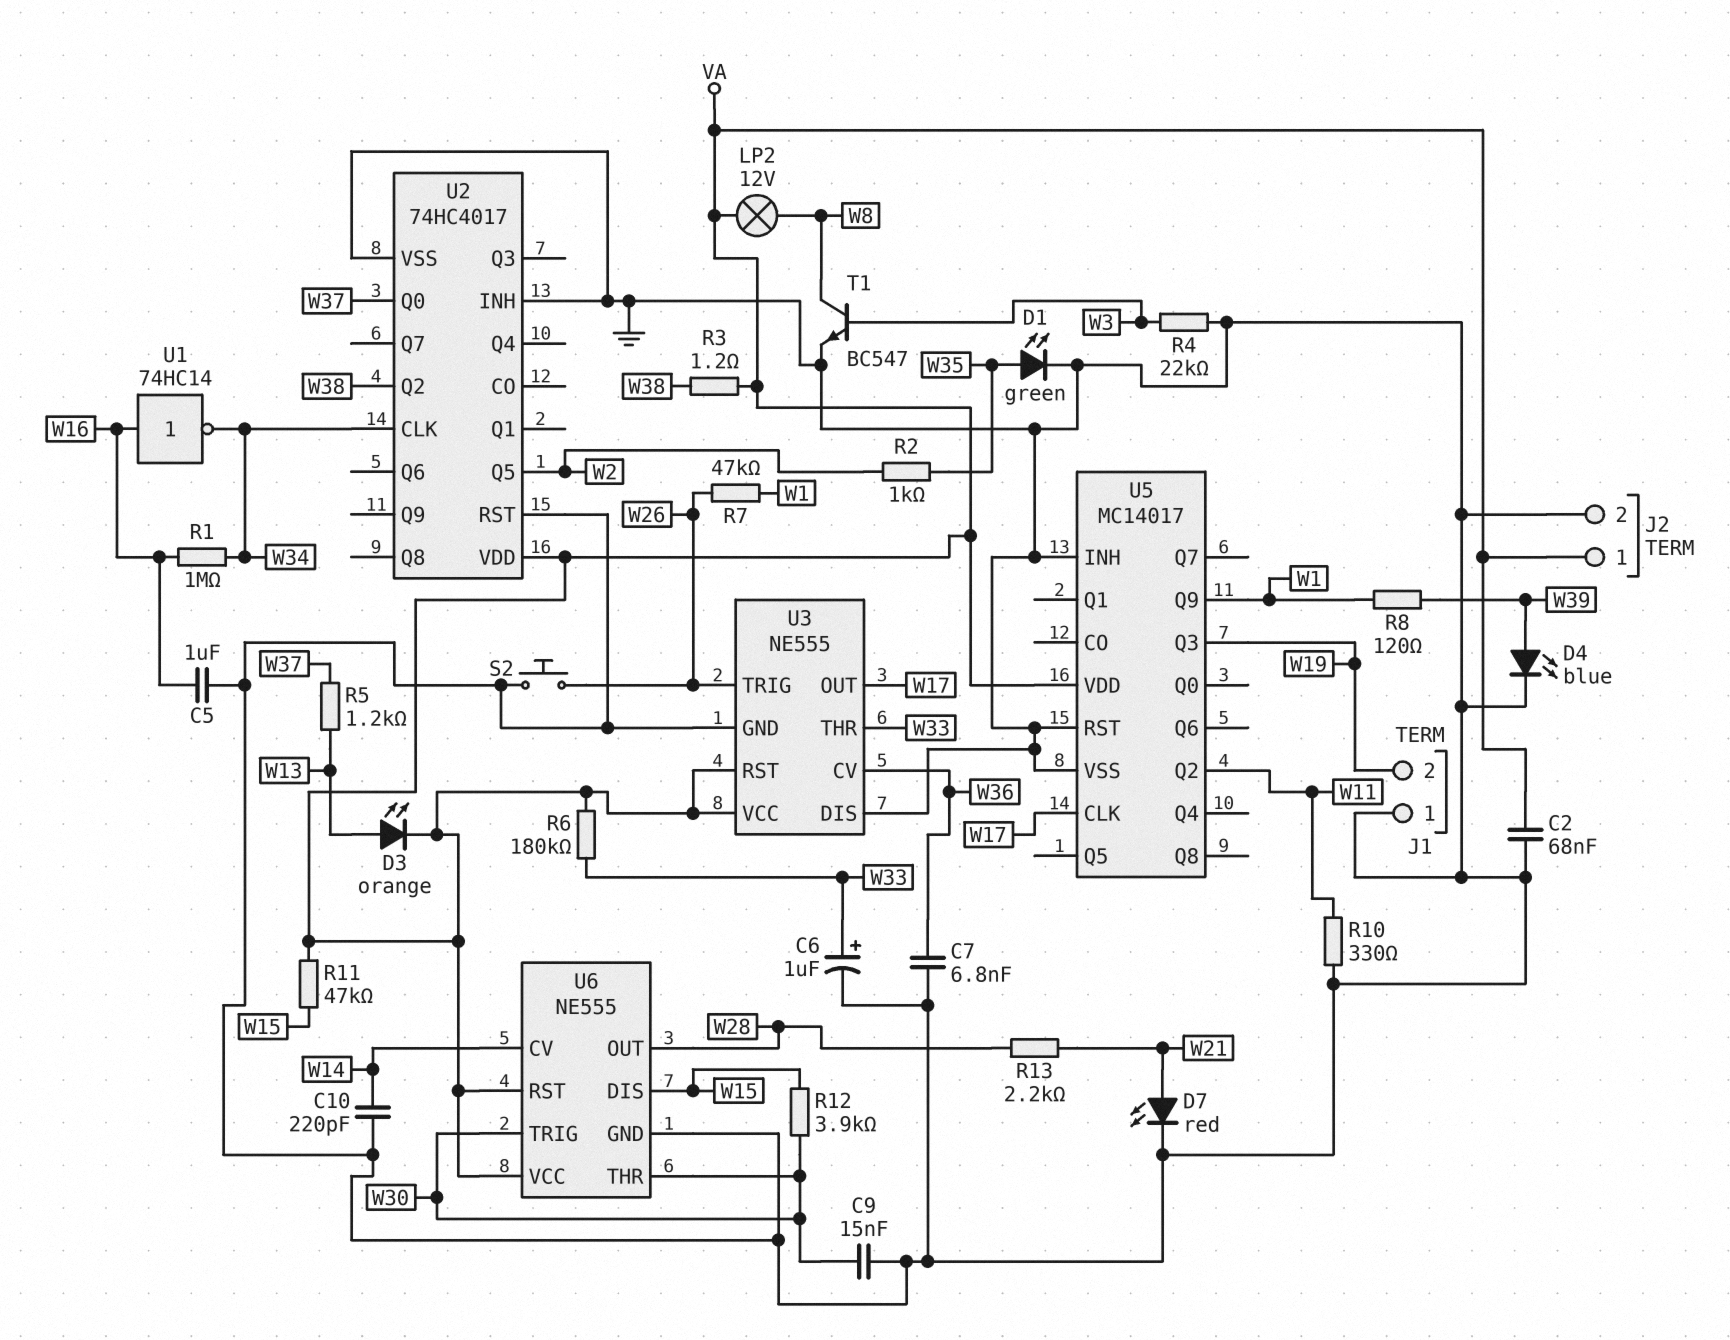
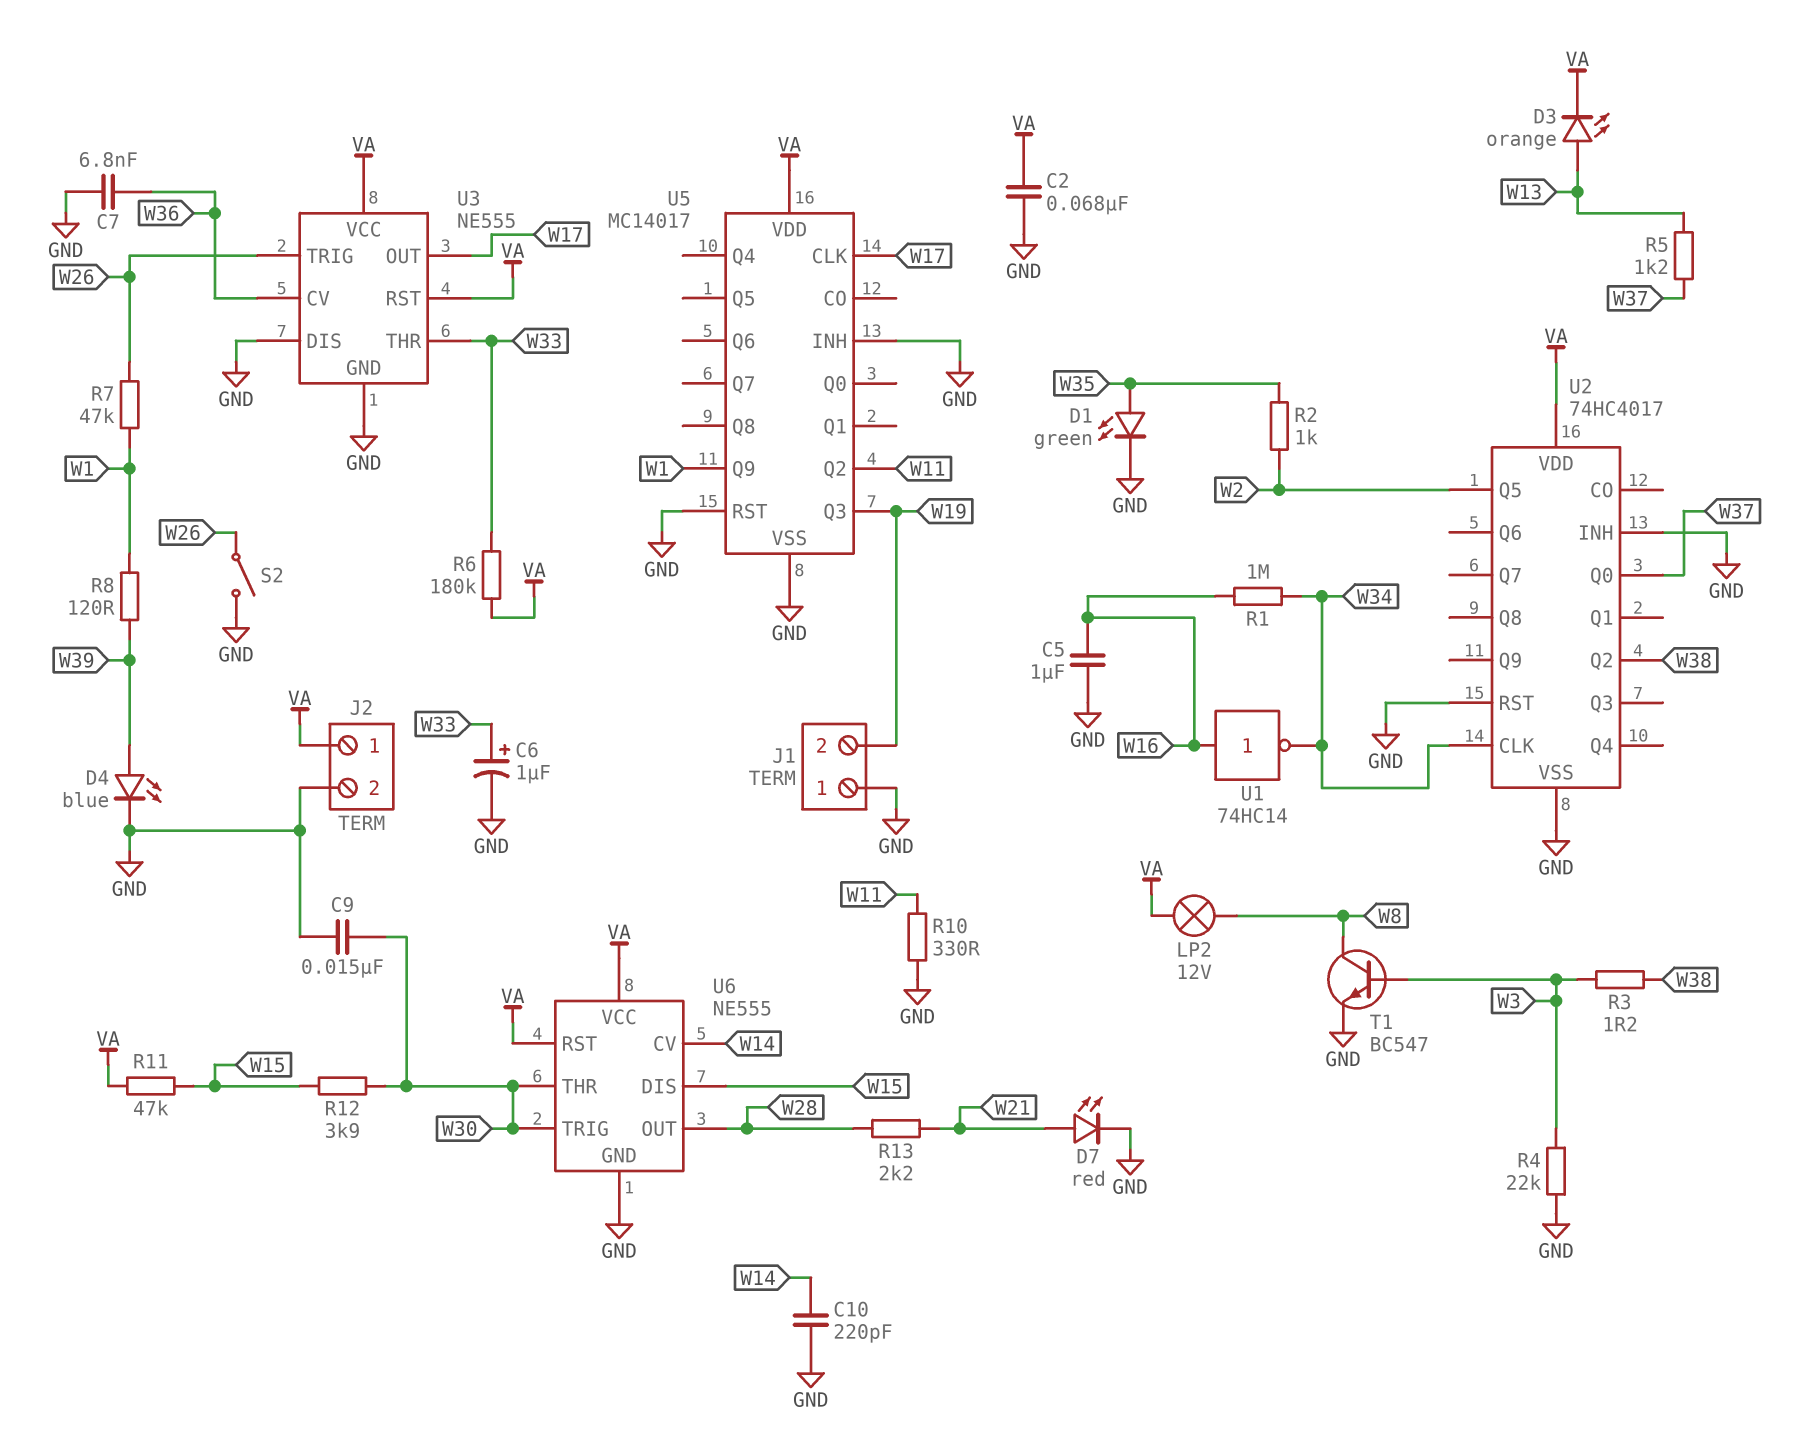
R3: 1.2 (VA, W38) -> 1.2 (W3, W38)
S2: button (GND, W26) -> switch (GND, W26)

